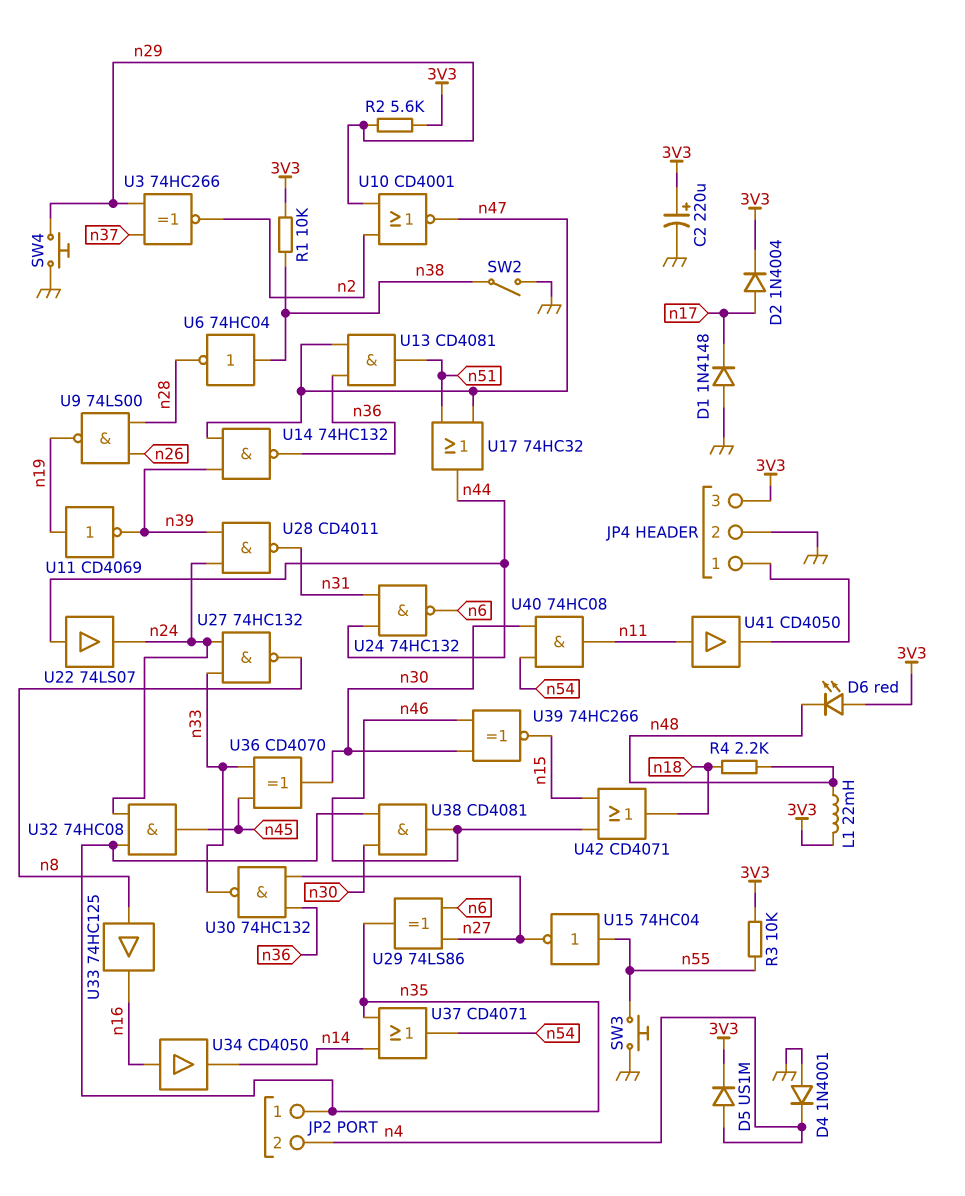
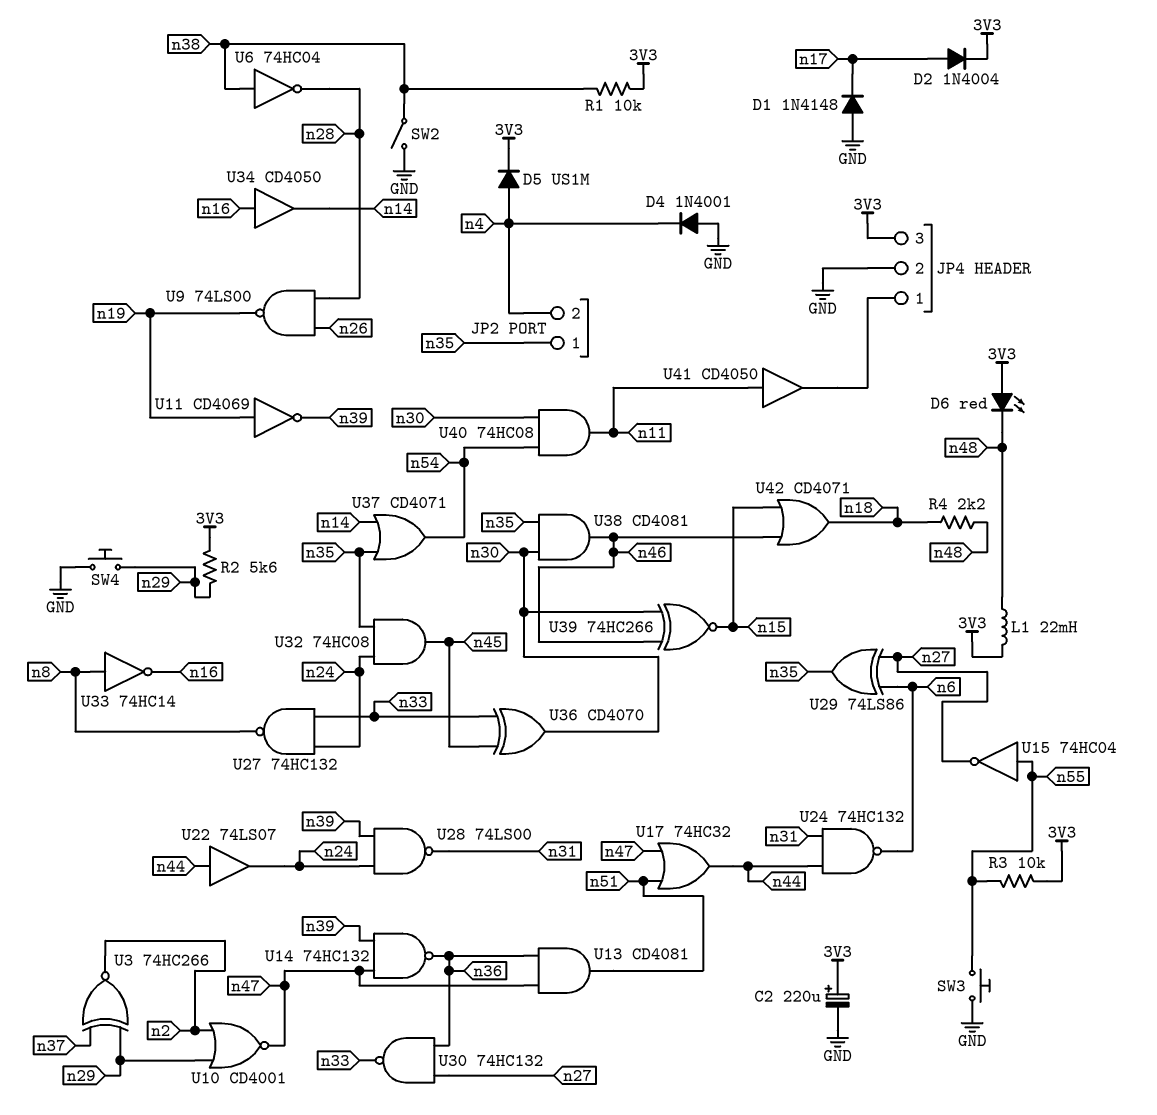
U28: NAND CD4011 (in n24, in n39, out n31) -> NAND 74LS00 (in n24, in n39, out n31)
U33: buffer 74HC125 (in n8, out n16) -> NOT 74HC14 (in n8, out n16)

